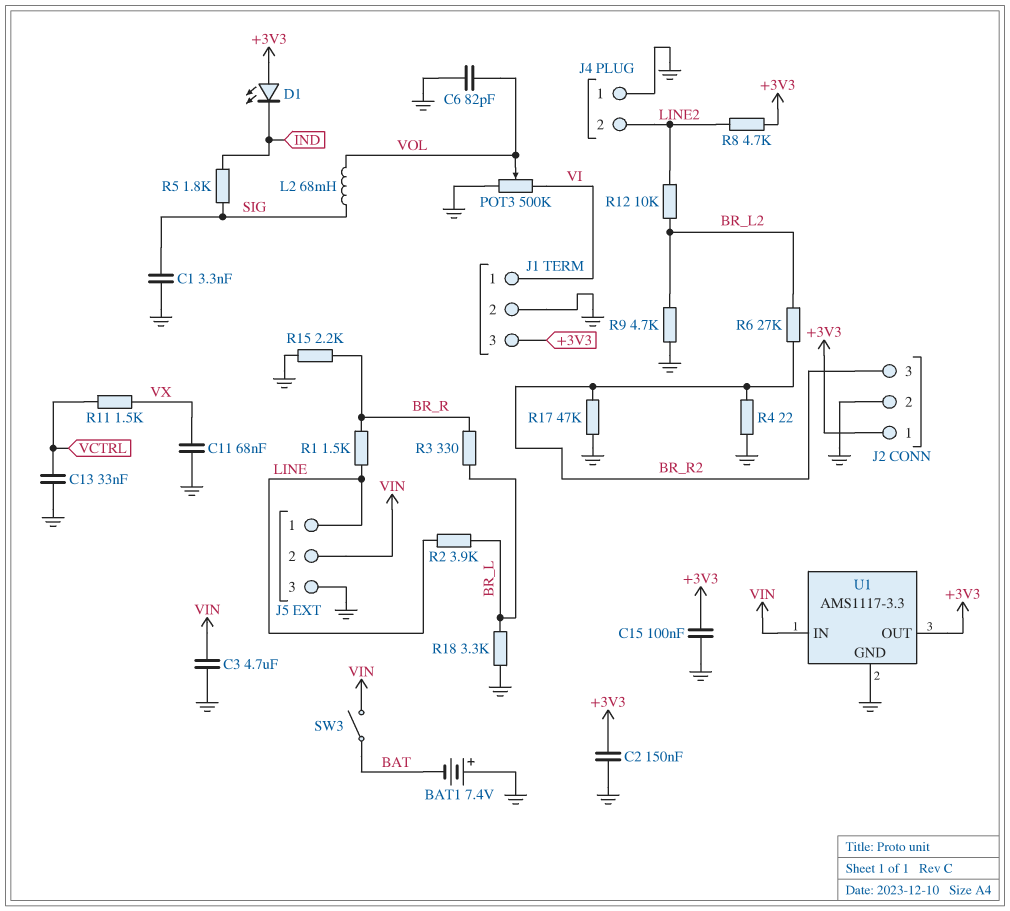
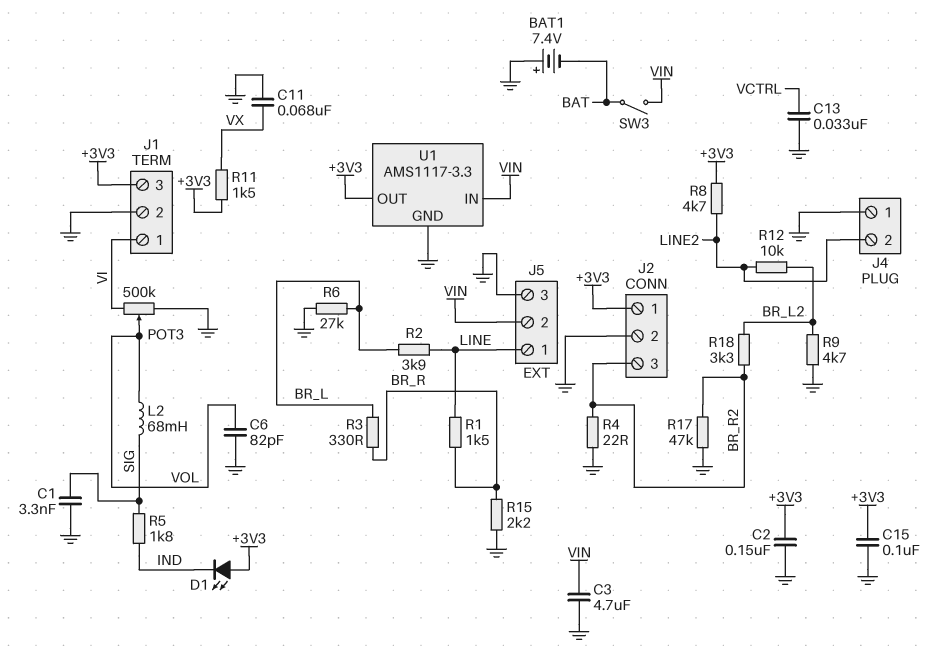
R6: 27k (BR_L2, BR_R2) -> 27k (BR_L, GND)
R11: 1.5k (VCTRL, VX) -> 1.5k (+3V3, VX)
R18: 3.3k (BR_L, GND) -> 3.3k (BR_L2, BR_R2)

